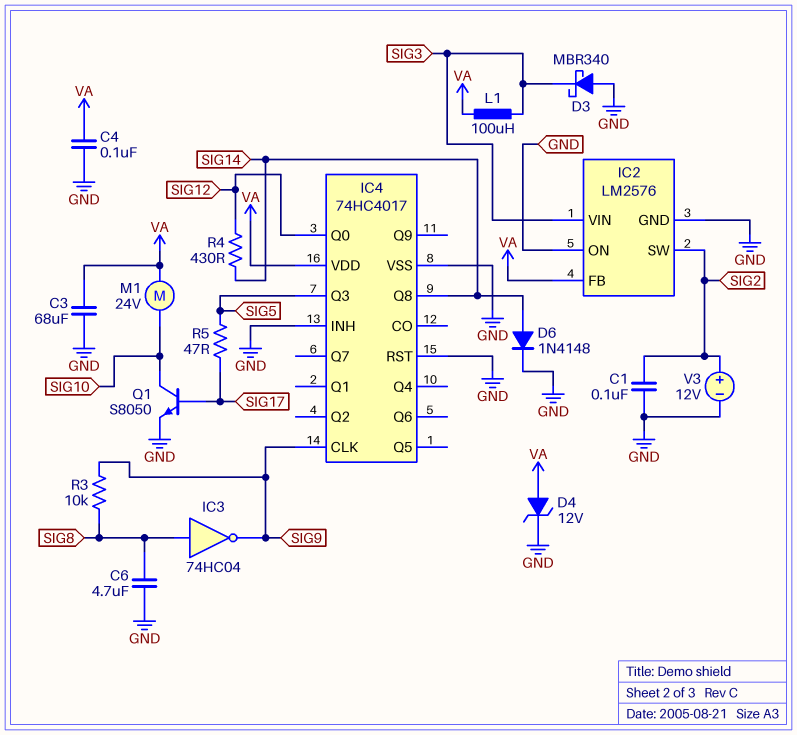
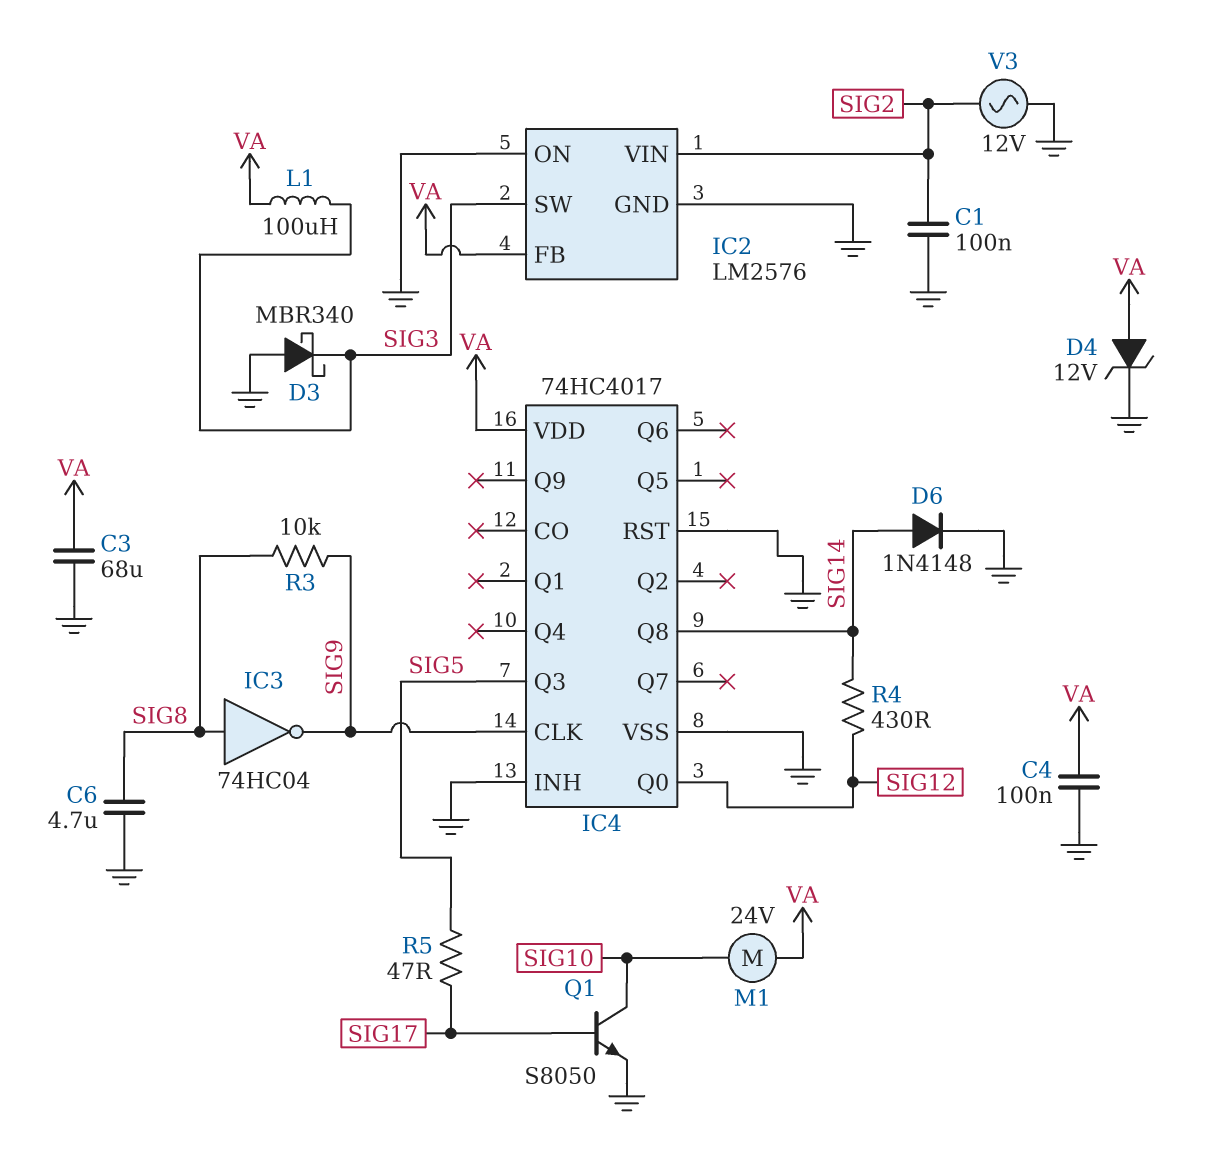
IC2 pin SW: SIG2 -> SIG3
IC2 pin VIN: SIG3 -> SIG2
V3: 12V (plus SIG2, minus GND) -> AC 12V (GND, SIG2)

